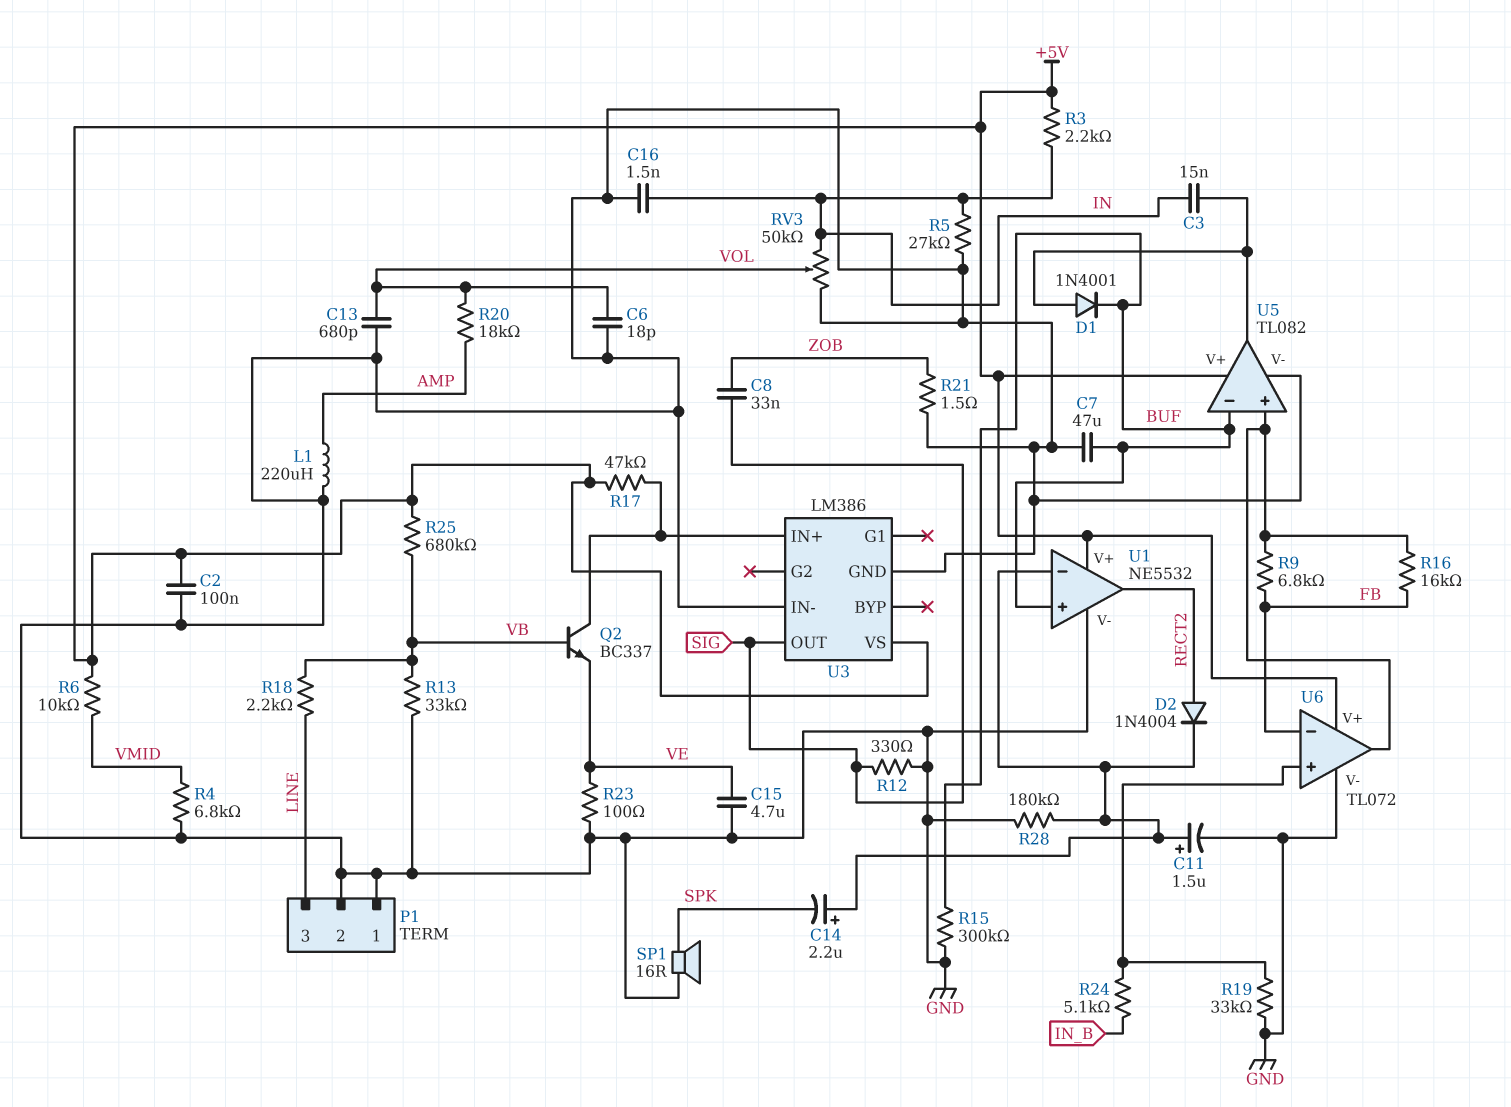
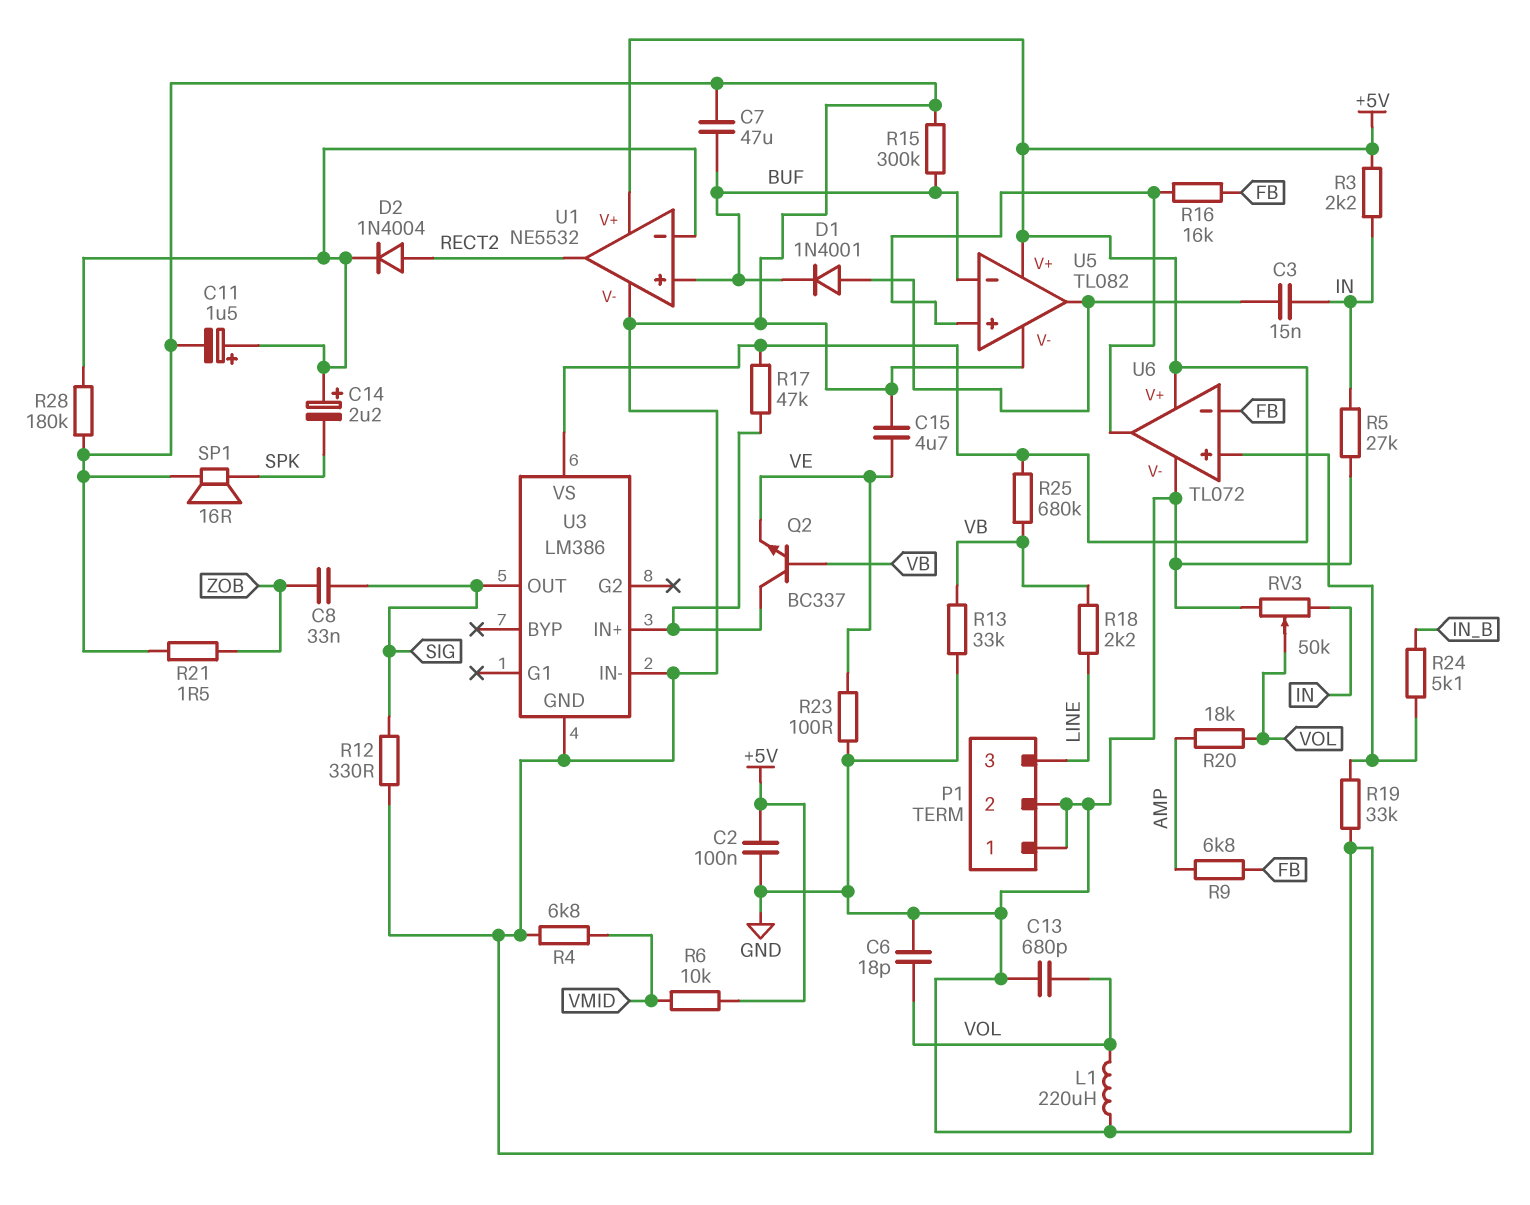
C16: 1.5nF (GND, IN) -> none
L1: 220uH (AMP, GND) -> 220uH (GND, VOL)
R9: 6.8k (FB, U5/in+) -> 6.8k (AMP, FB)

